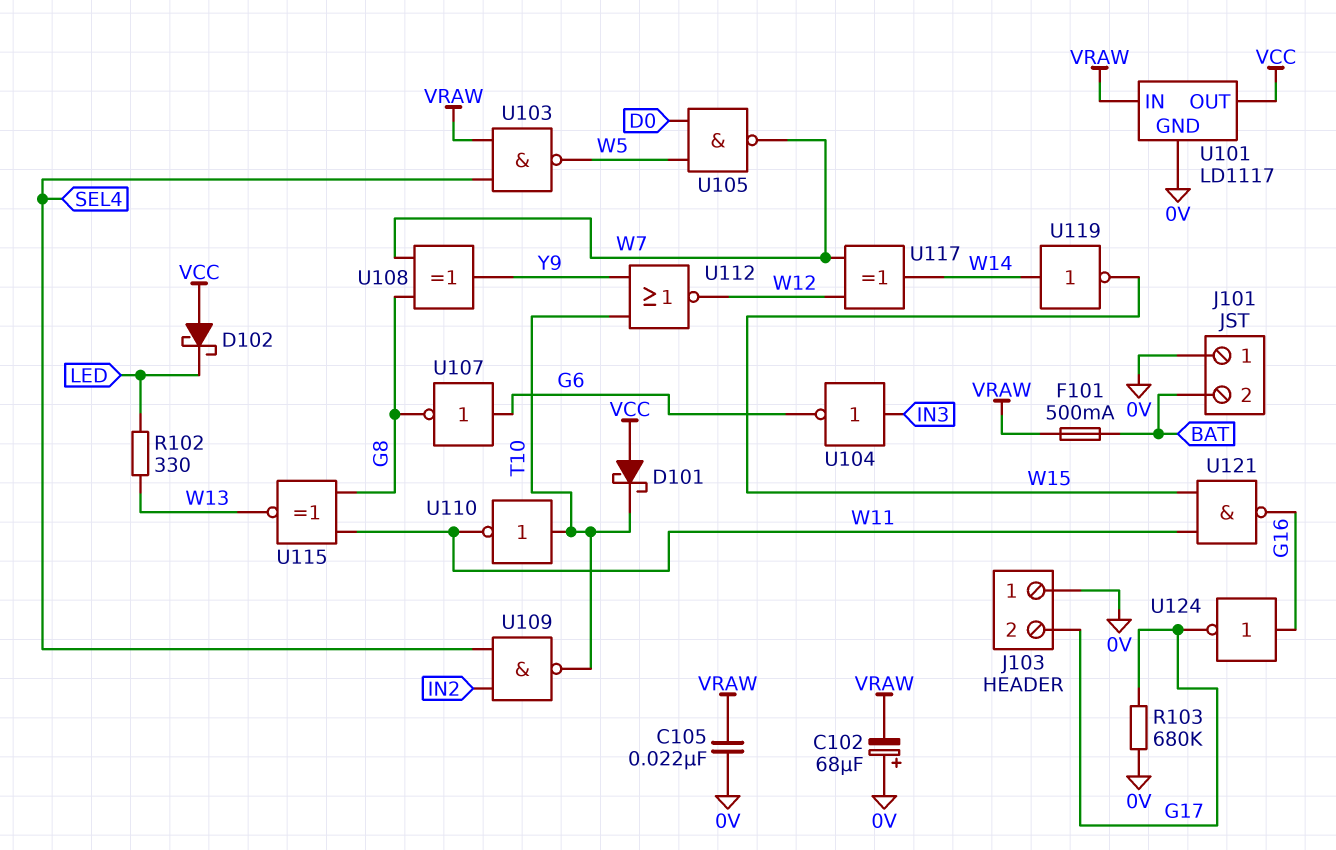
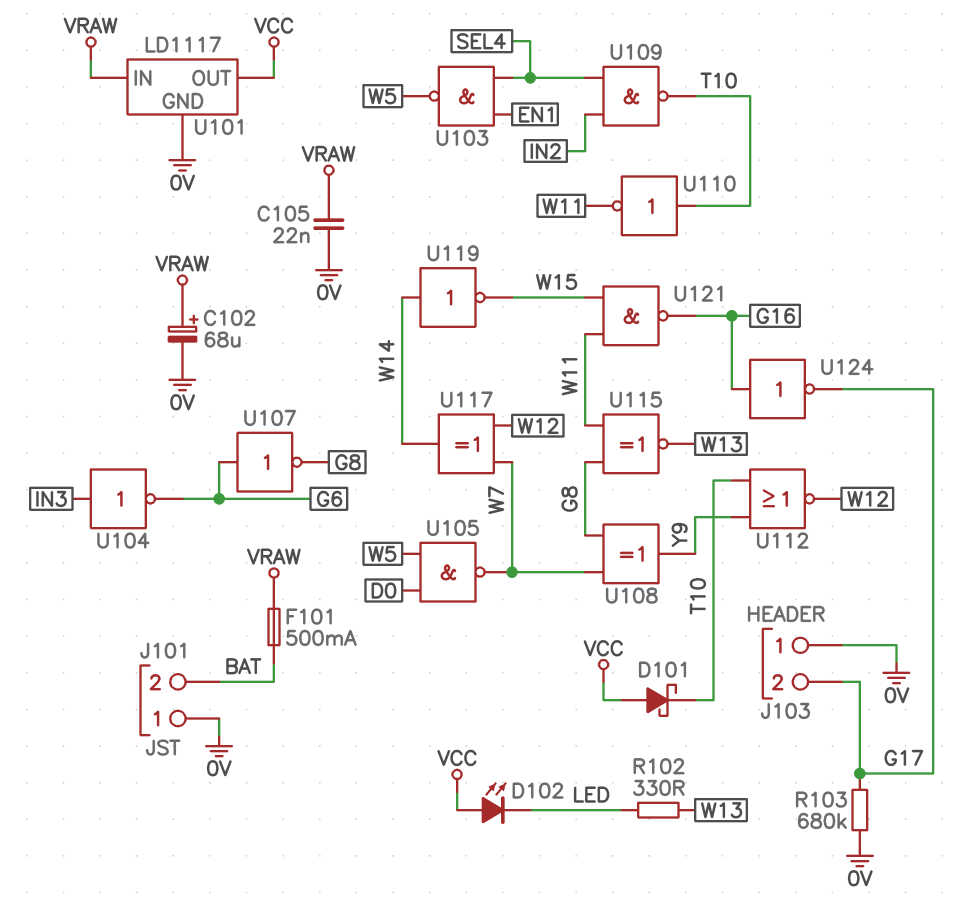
C102: 68uF (plus 0V, minus VRAW) -> 68uF (plus VRAW, minus 0V)
D102: schottky (A VCC, K LED) -> LED (A VCC, K LED)
U103: NAND (in SEL4, in VRAW, out W5) -> NAND (in EN1, in SEL4, out W5)

